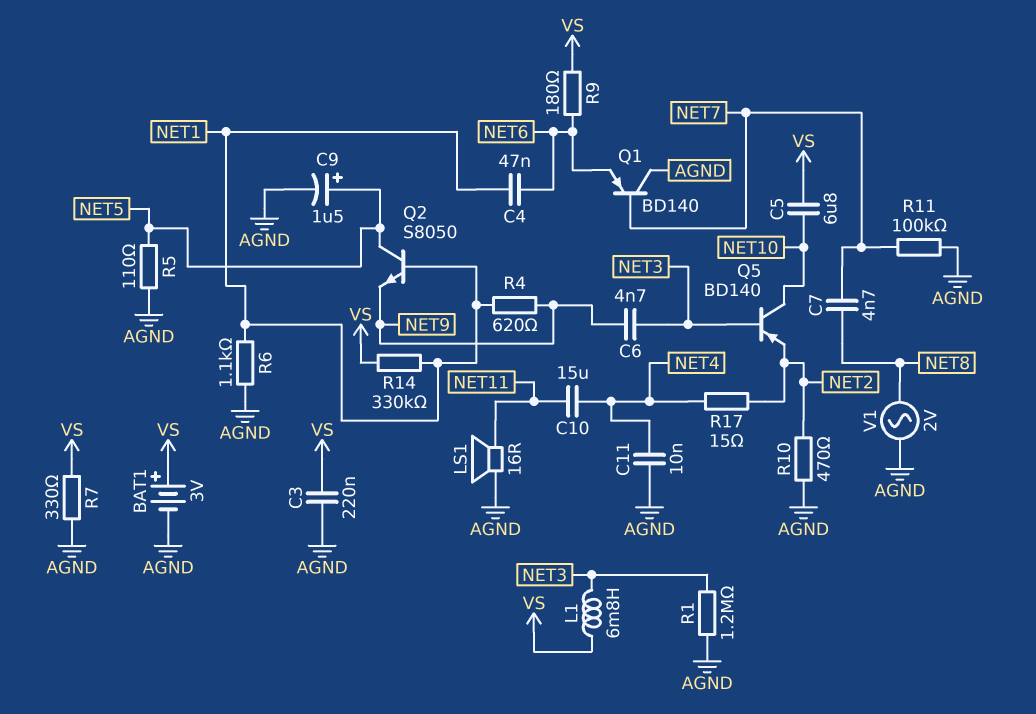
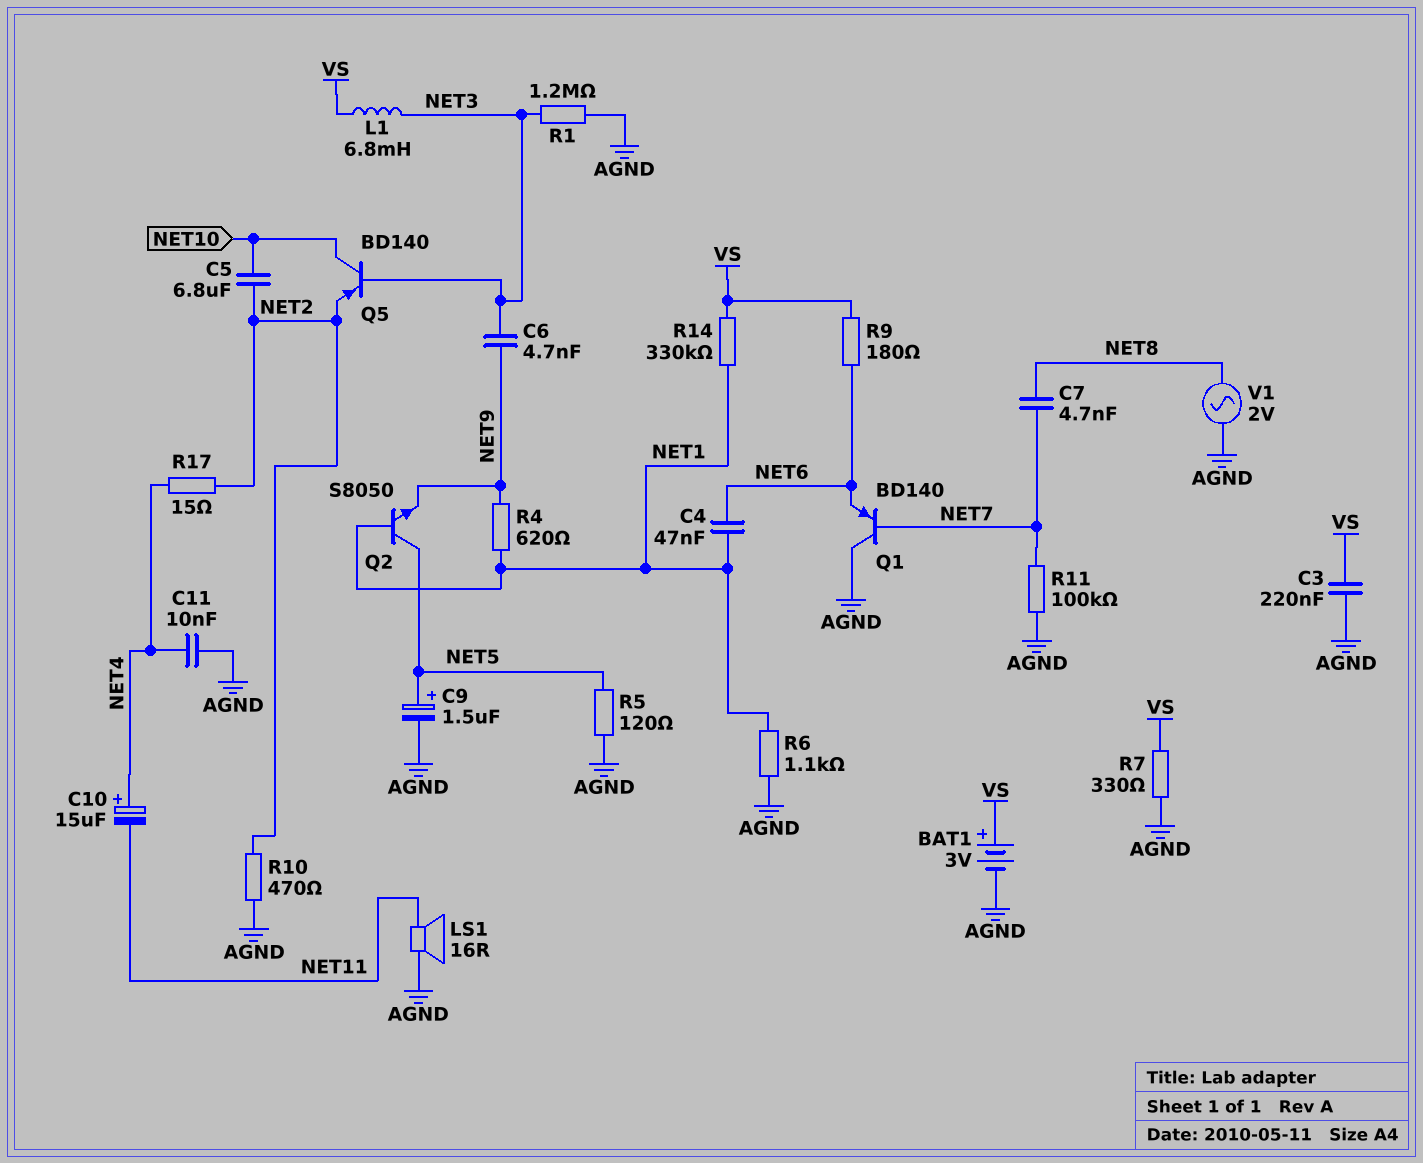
C5: 6.8uF (NET10, VS) -> 6.8uF (NET2, NET10)
C10: 15uF (NET4, NET11) -> 15uF (plus NET4, minus NET11)
R5: 110 (AGND, NET5) -> 120 (AGND, NET5)

